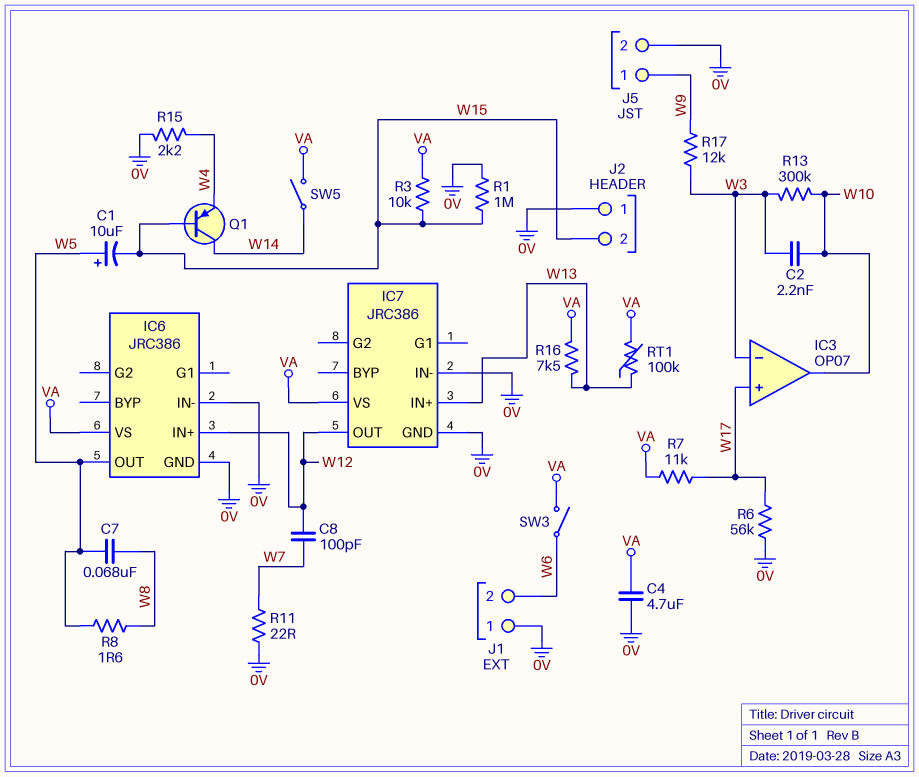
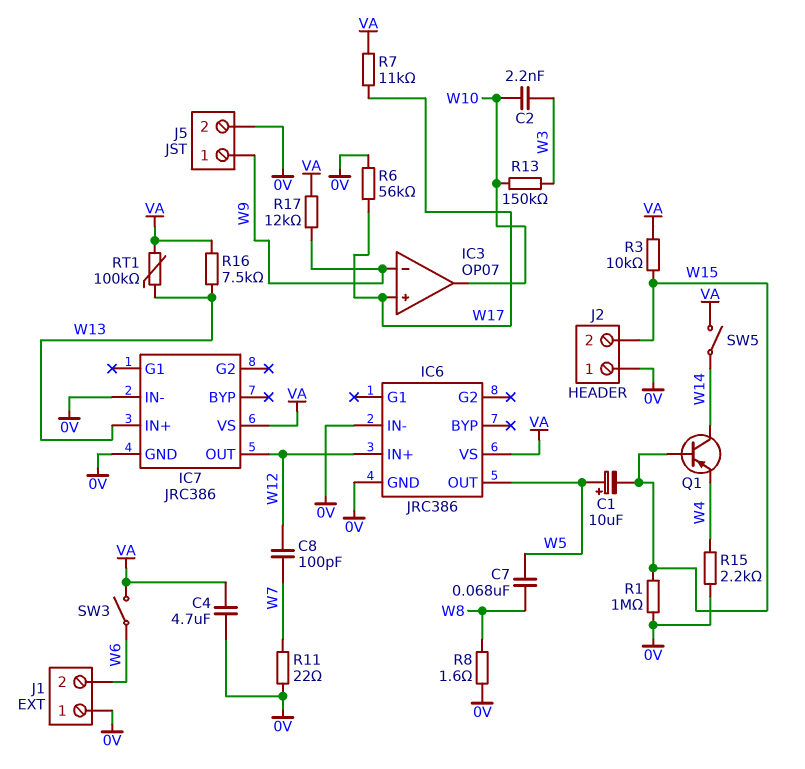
IC3 pin in-: W3 -> W9
R8: 1.6 (W5, W8) -> 1.6 (0V, W8)
R13: 300k (W3, W10) -> 150k (W3, W10)
R17: 12k (W3, W9) -> 12k (VA, W9)

